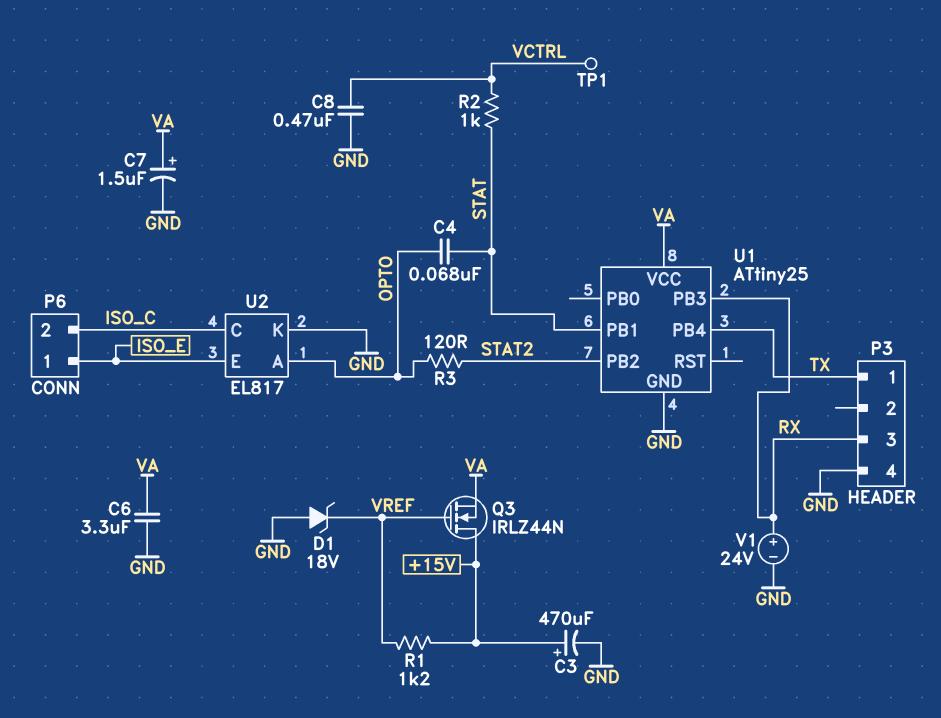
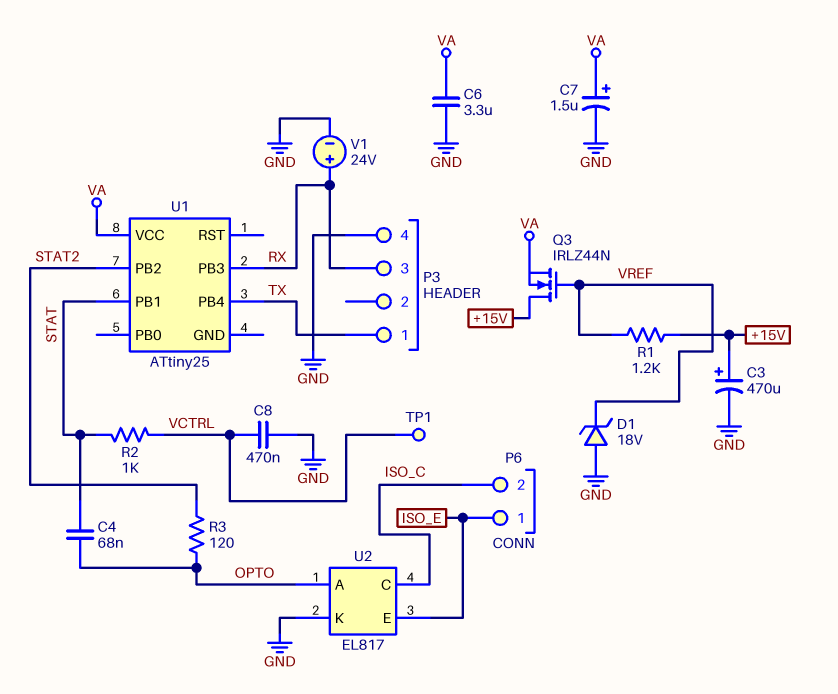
U1 pin GND: GND -> none

